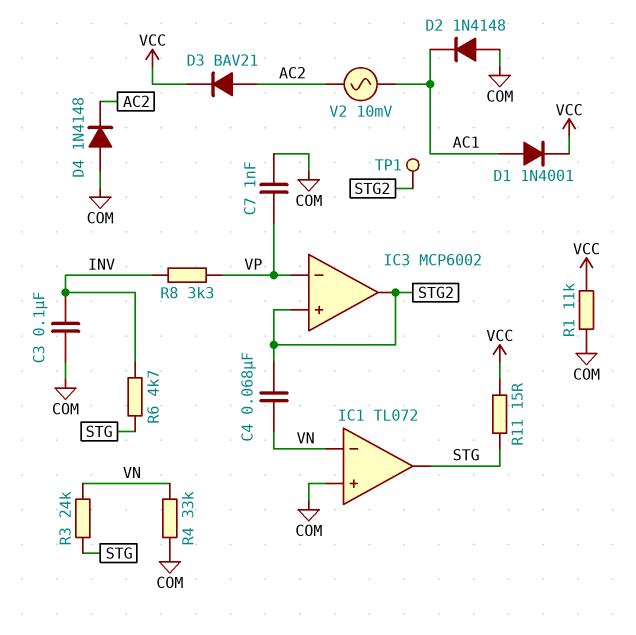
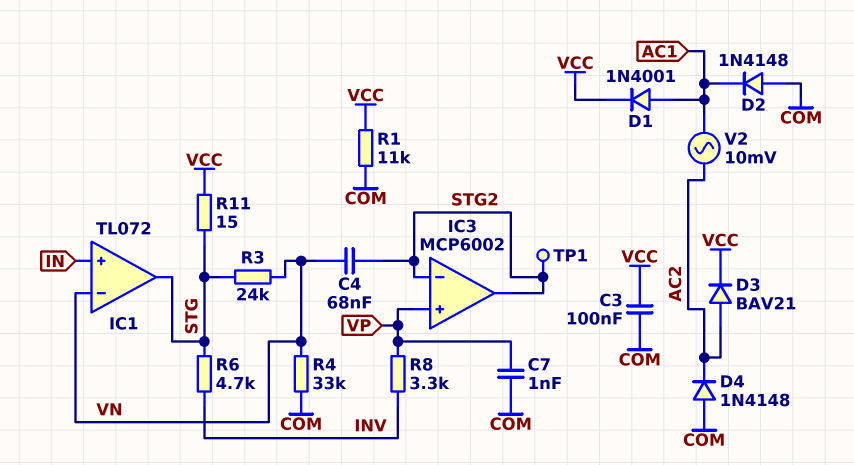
C3: 100nF (COM, INV) -> 100nF (COM, VCC)
IC1 pin in+: COM -> IN
IC3 pin in+: STG2 -> VP
IC3 pin in-: VP -> STG2

